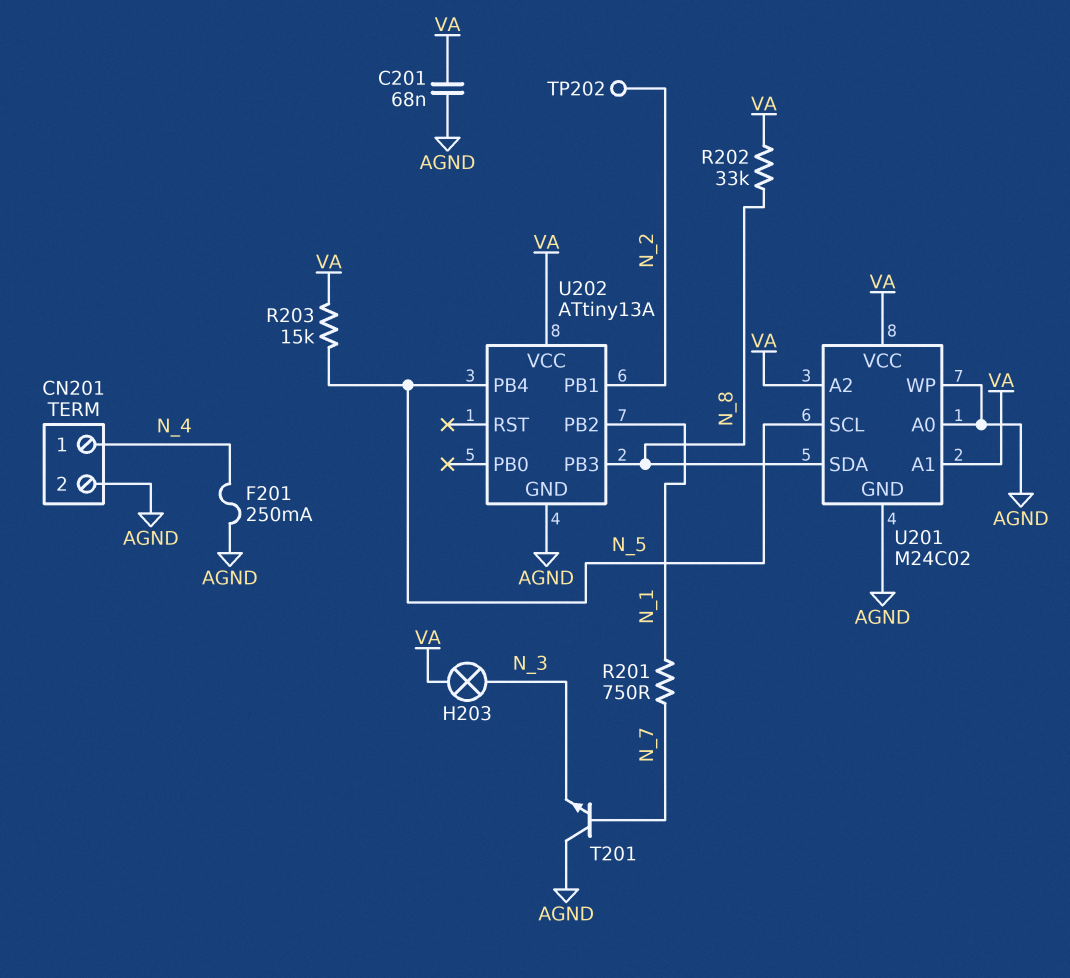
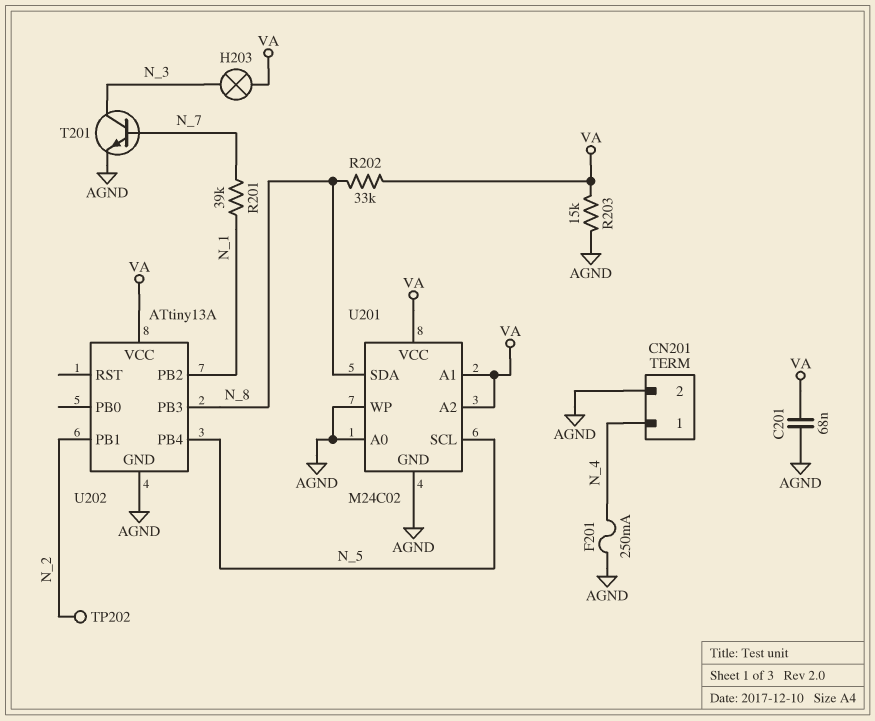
R201: 750 (N_1, N_7) -> 39k (N_1, N_7)
R203: 15k (N_5, VA) -> 15k (AGND, VA)
T201: NPN (B N_7, C AGND, E N_3) -> NPN (B N_7, C N_3, E AGND)

